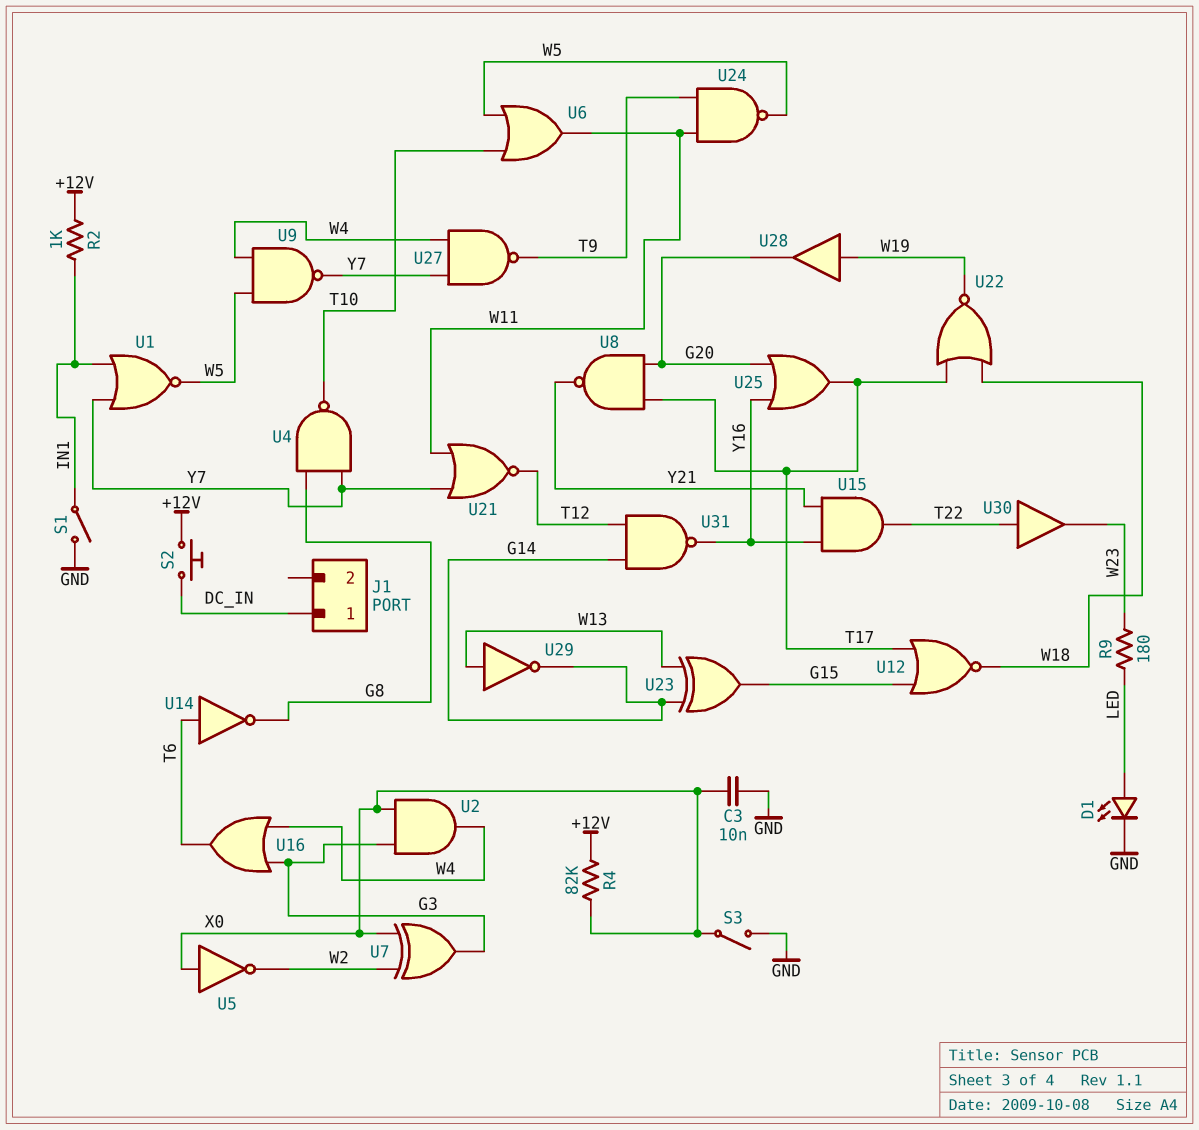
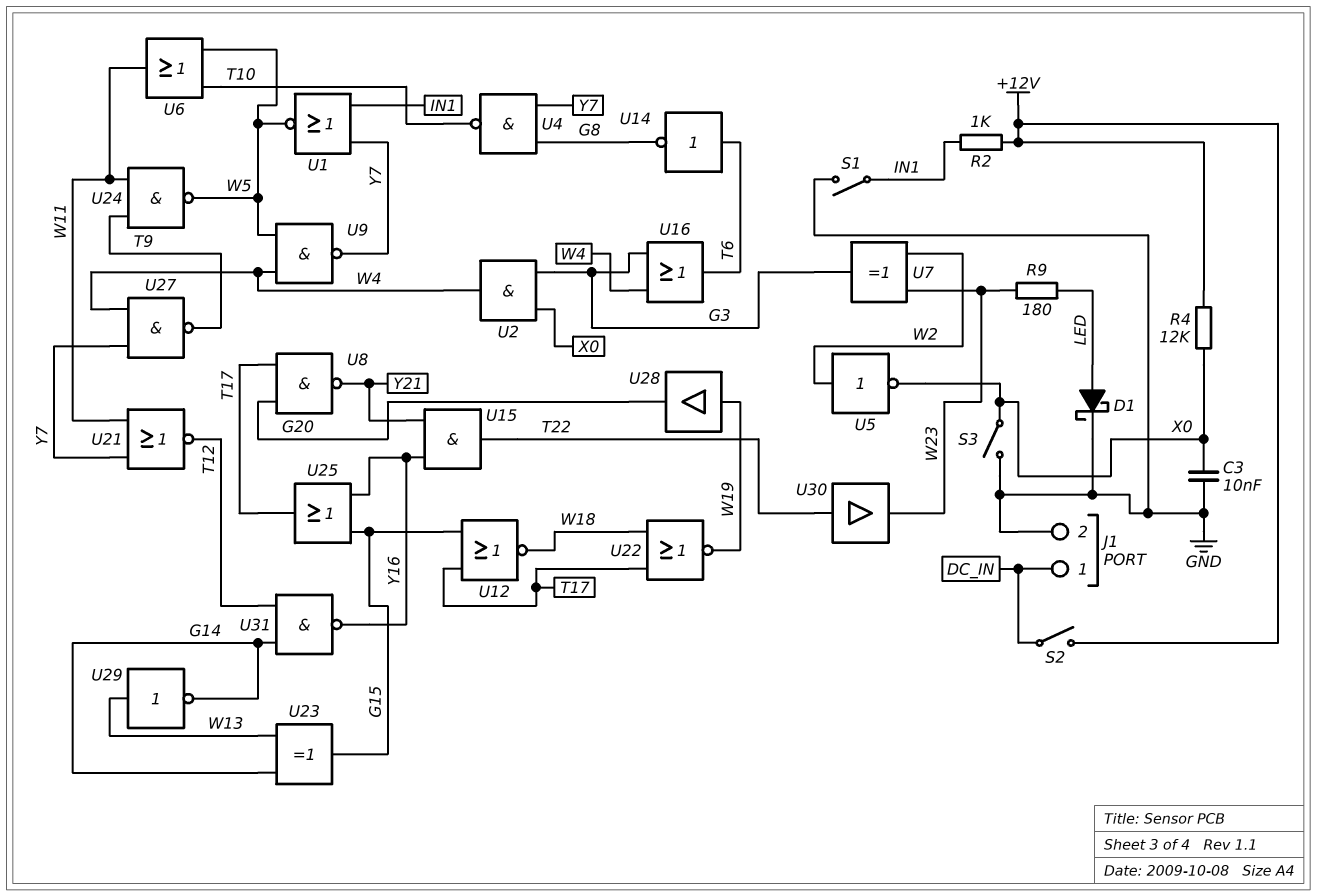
D1: LED (A LED, K GND) -> schottky (A LED, K GND)
J1 pin 2: none -> GND
R4: 82k (+12V, X0) -> 12k (+12V, X0)
S2: button (+12V, DC_IN) -> switch (+12V, DC_IN)
U5: NOT (in X0, out W2) -> NOT (in W2, out X0)
U7: XOR (in W2, in X0, out G3) -> XOR (in W2, in W23, out G3)
U25: OR (in G20, in Y16, out T17) -> OR (in G15, in Y16, out T17)

